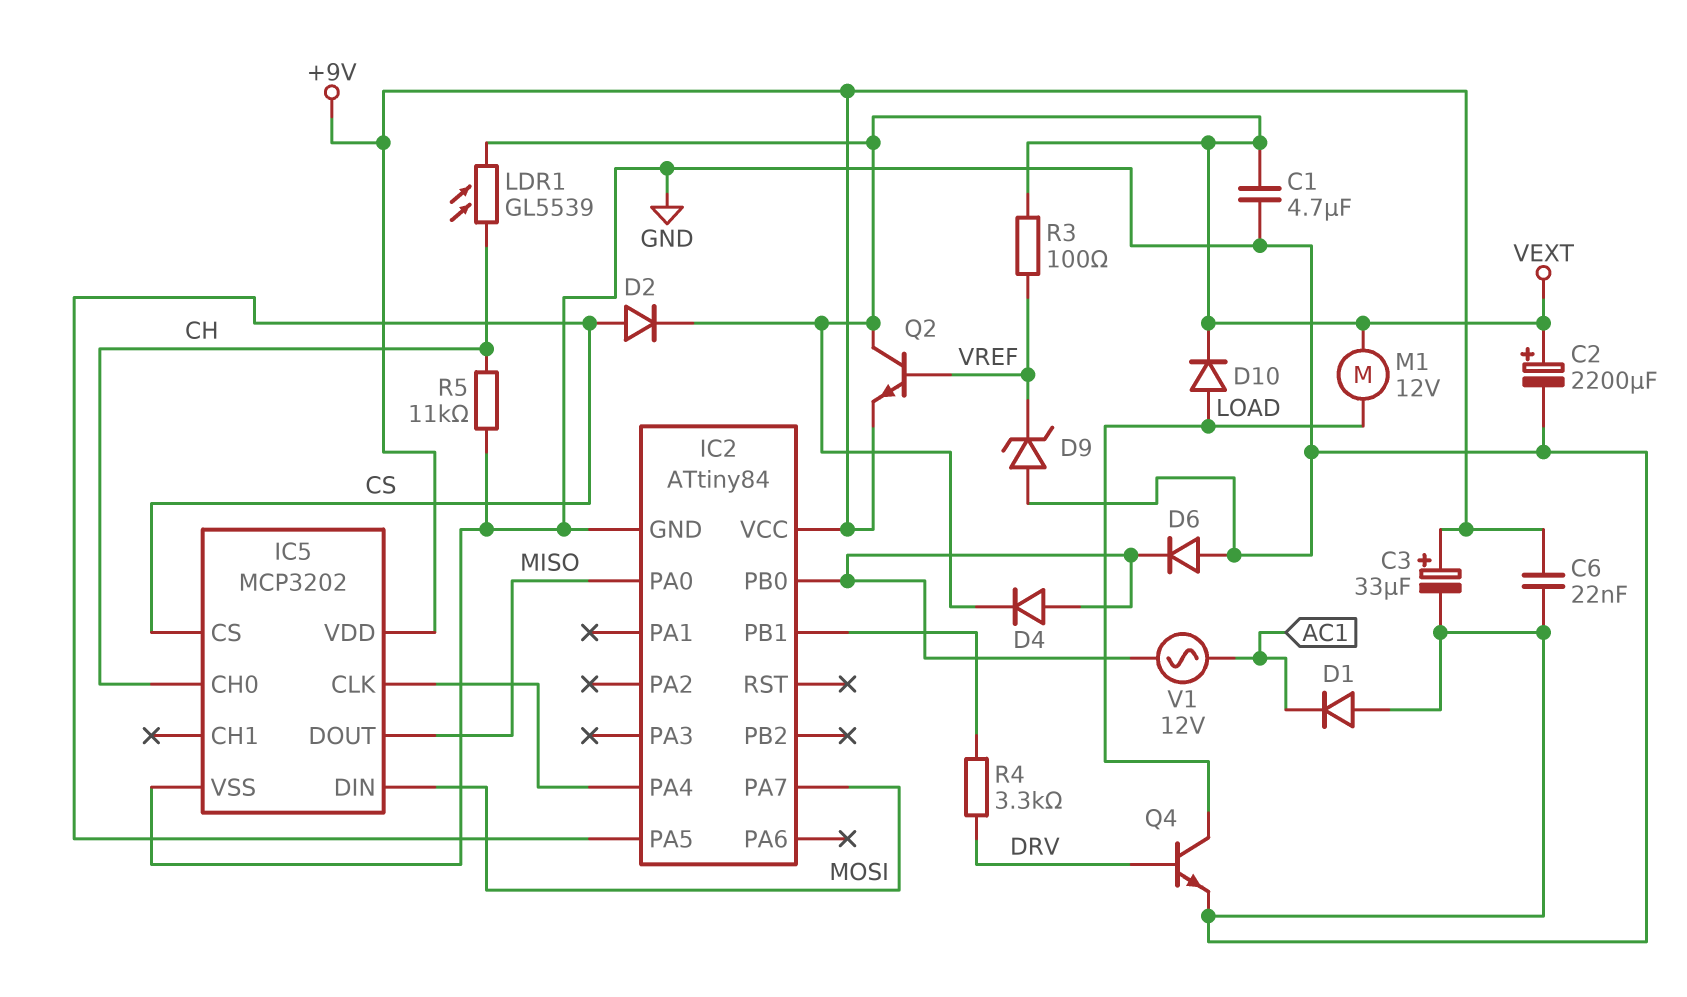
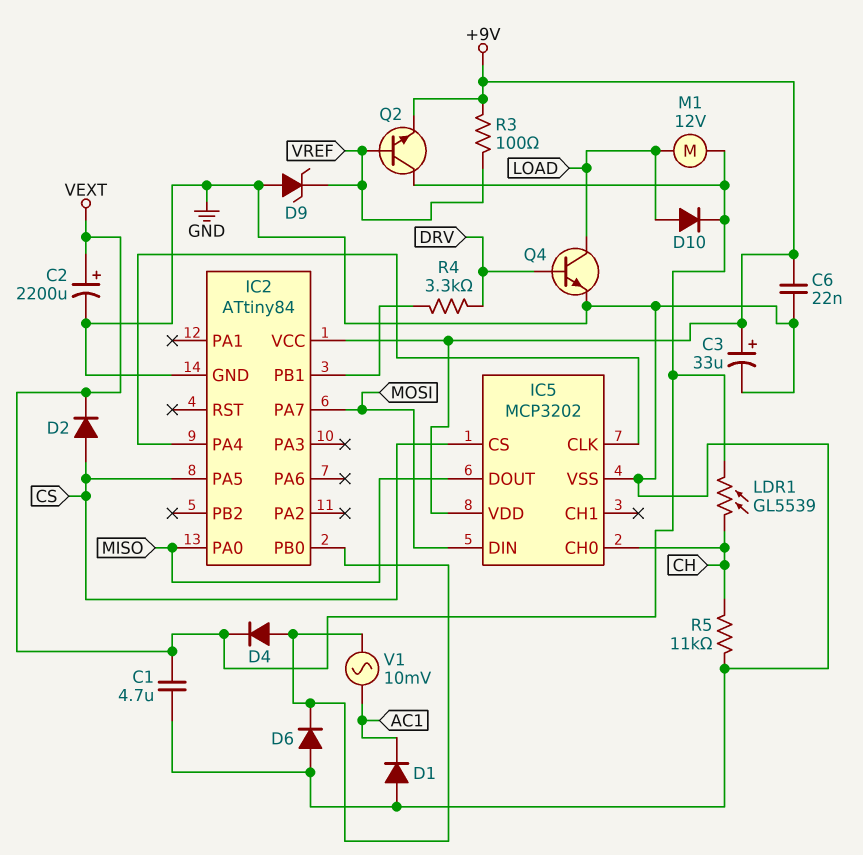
R3: 100 (VEXT, VREF) -> 100 (+9V, VREF)
V1: AC 12V (AC1, IC2/PB0) -> AC 10mV (AC1, IC2/PB0)

